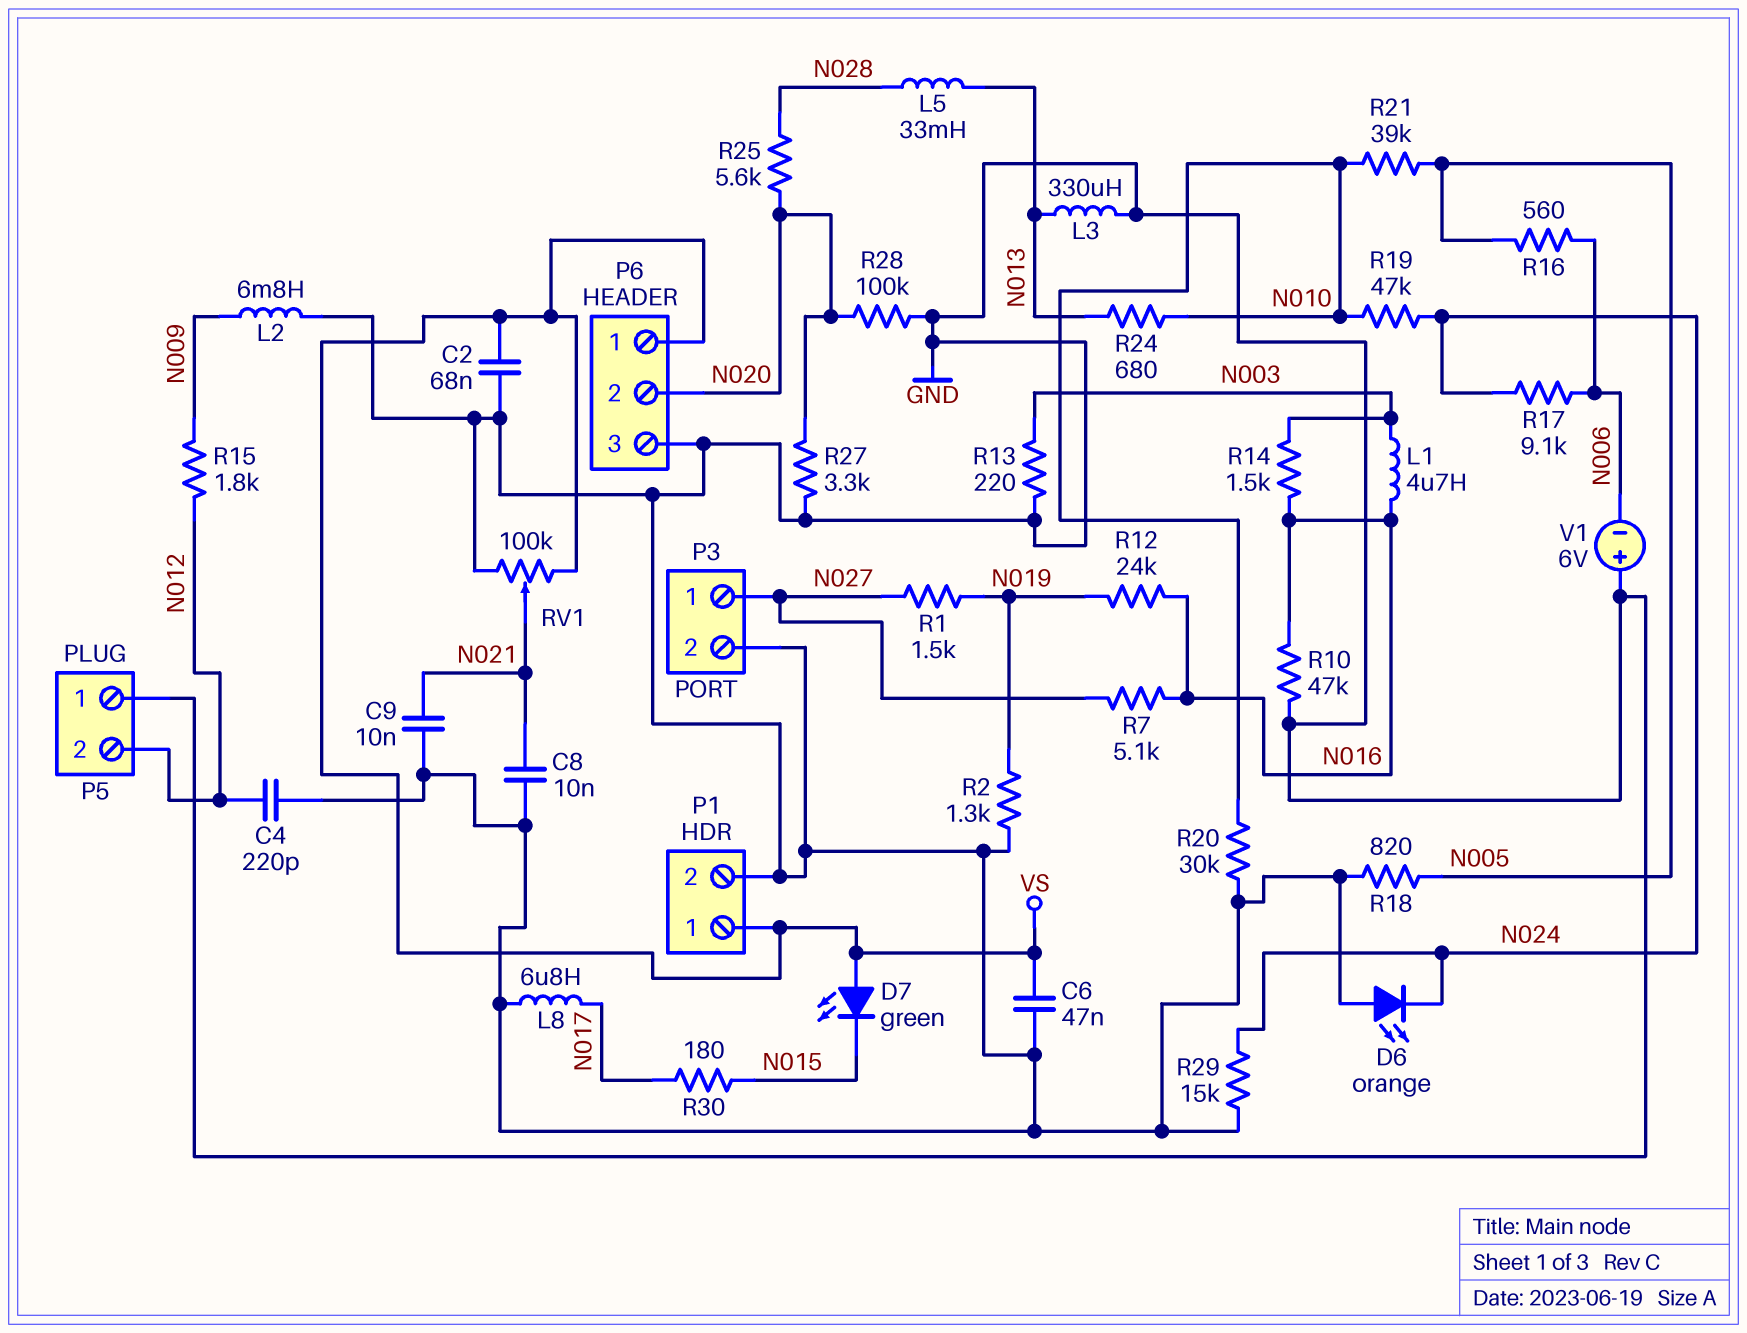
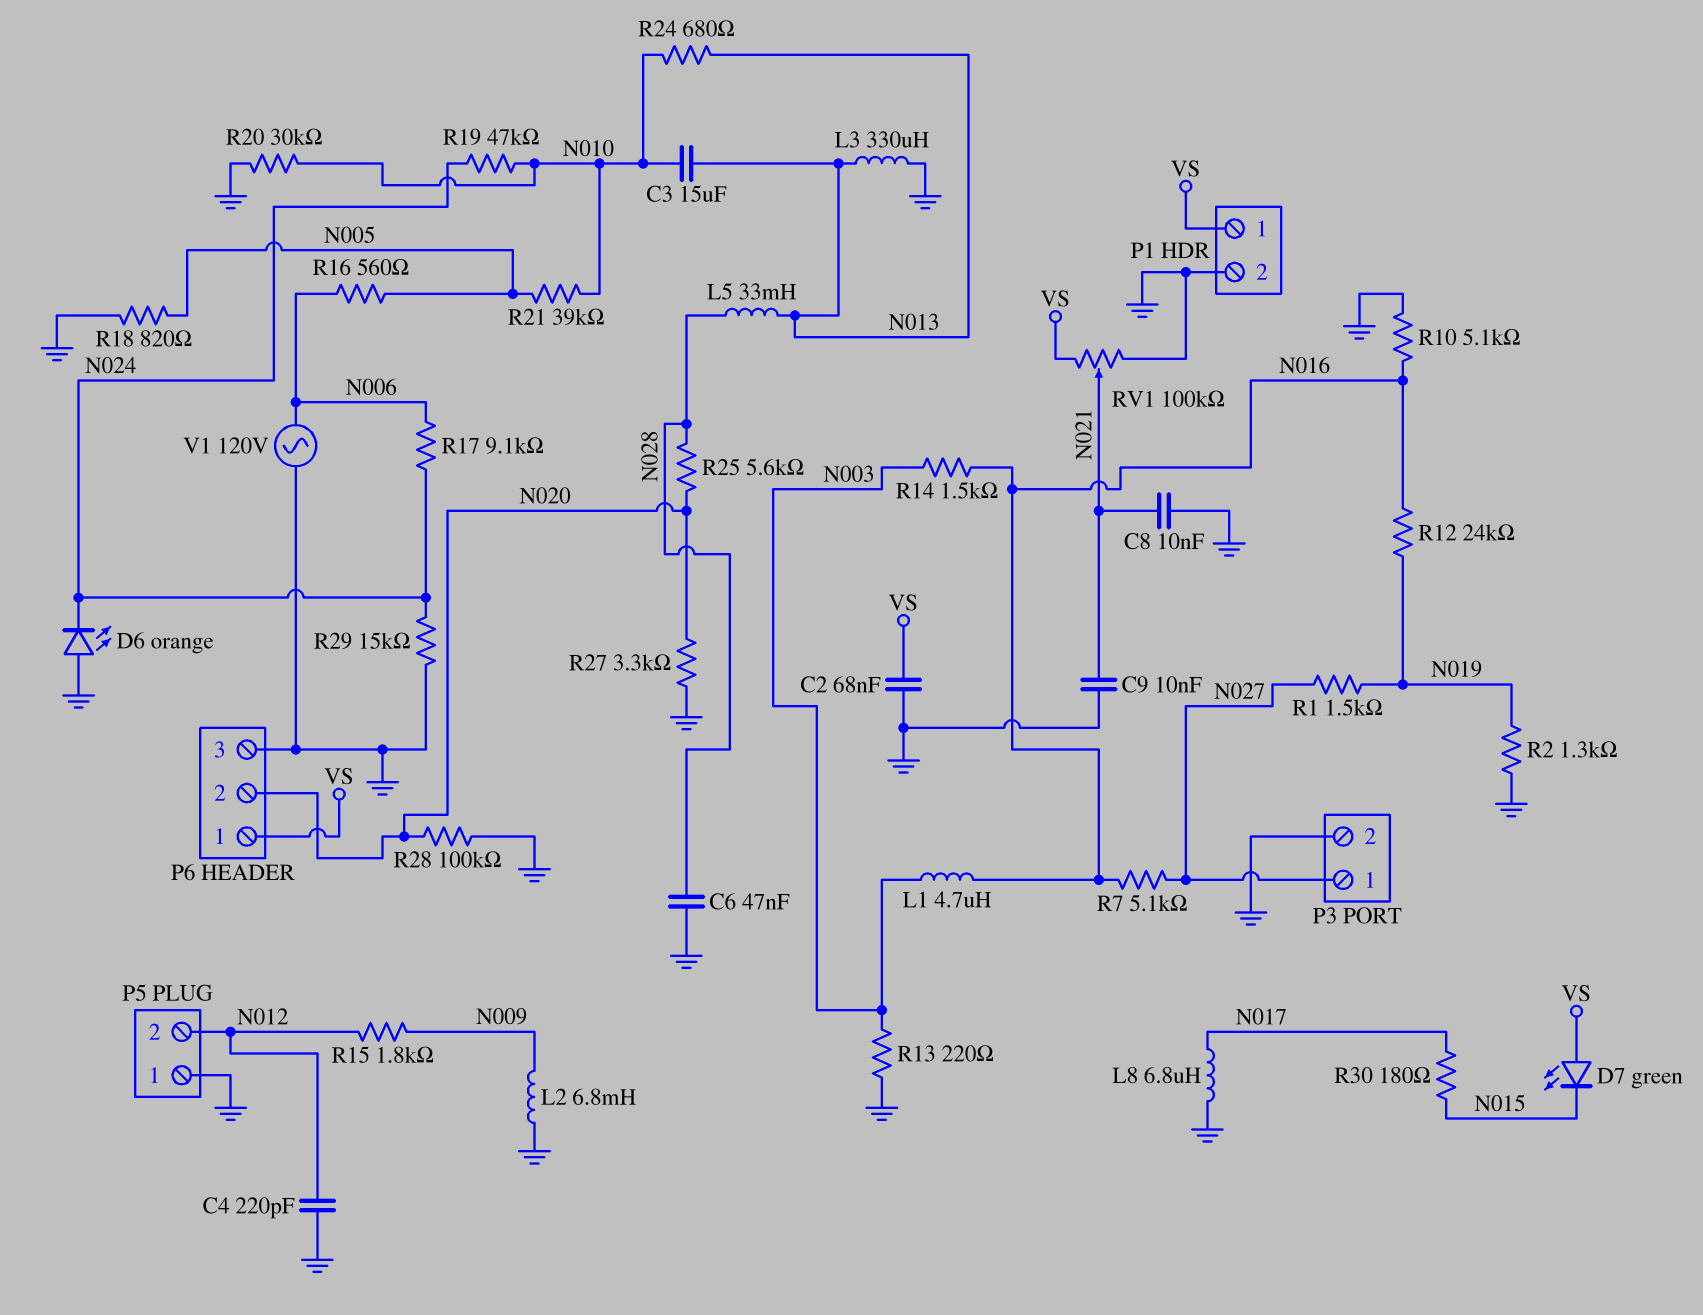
C3: none -> 15uF (N010, N013)
C6: 47nF (GND, VS) -> 47nF (GND, N028)
R10: 47k (GND, N016) -> 5.1k (GND, N016)
V1: 6V (plus GND, minus N006) -> AC 120V (GND, N006)

